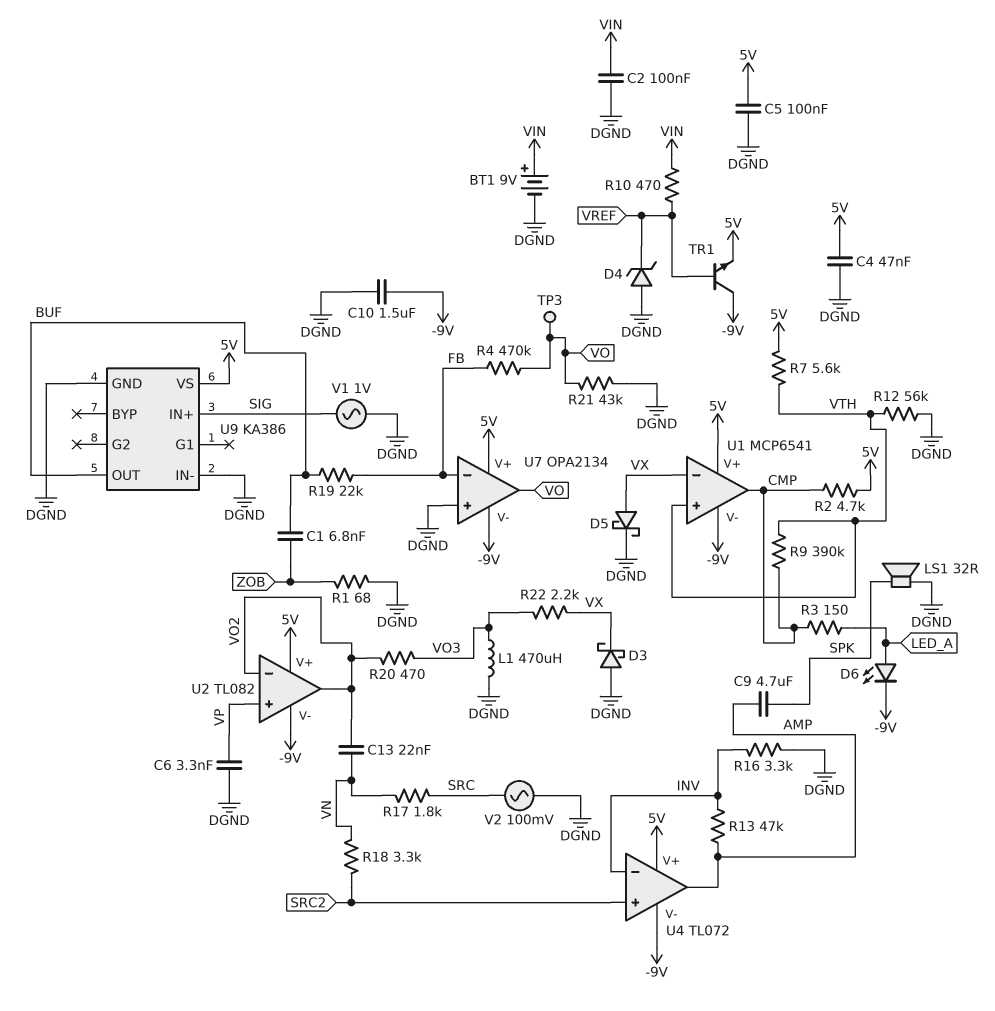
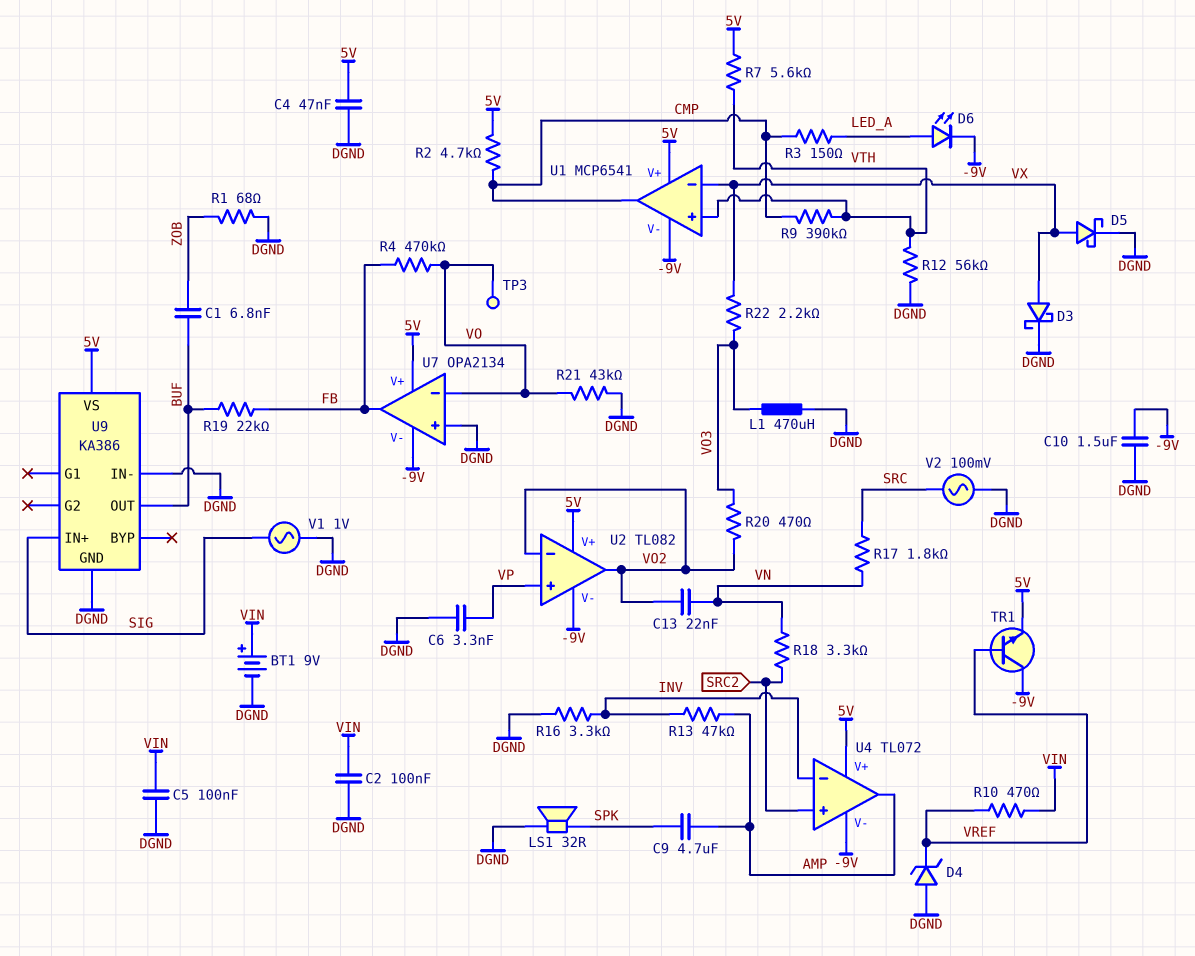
C5: 100nF (5V, DGND) -> 100nF (DGND, VIN)
D3: schottky (A DGND, K VX) -> schottky (A VX, K DGND)
U7 pin in-: FB -> VO
U7 pin out: VO -> FB

